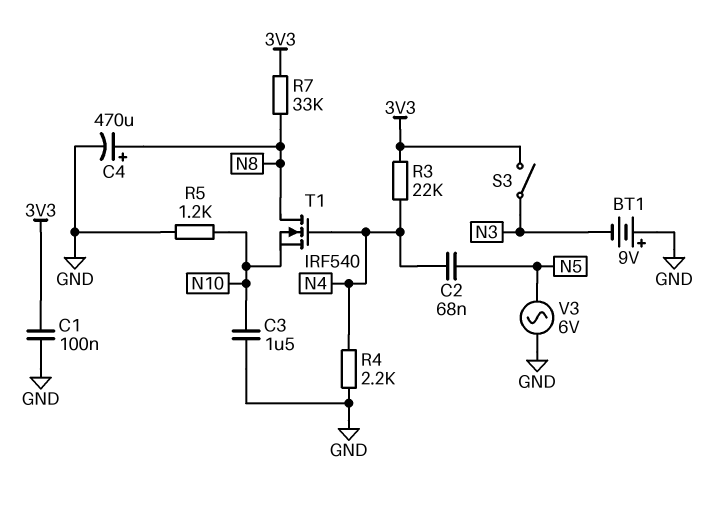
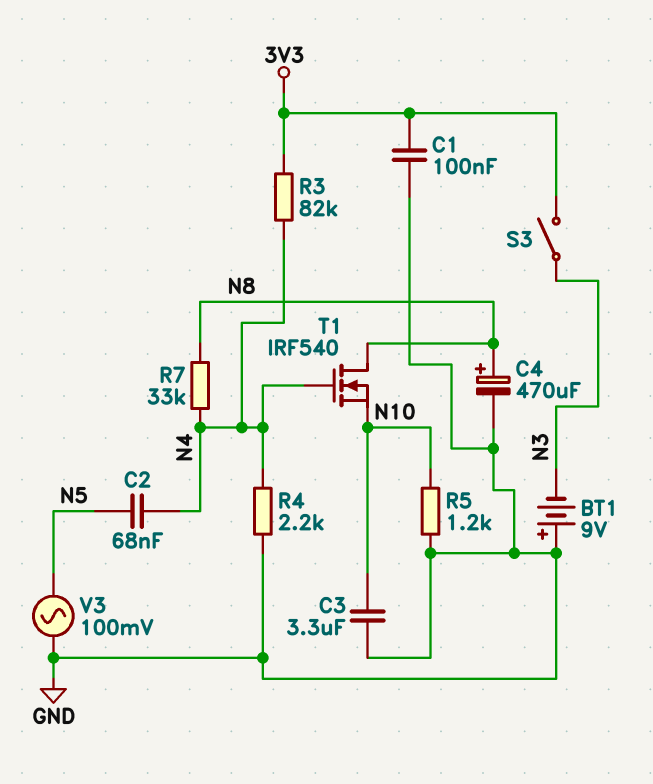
C3: 1.5uF (GND, N10) -> 3.3uF (GND, N10)
R3: 22k (3V3, N4) -> 82k (3V3, N4)
R7: 33k (3V3, N8) -> 33k (N4, N8)
V3: AC 6V (GND, N5) -> AC 100mV (GND, N5)

